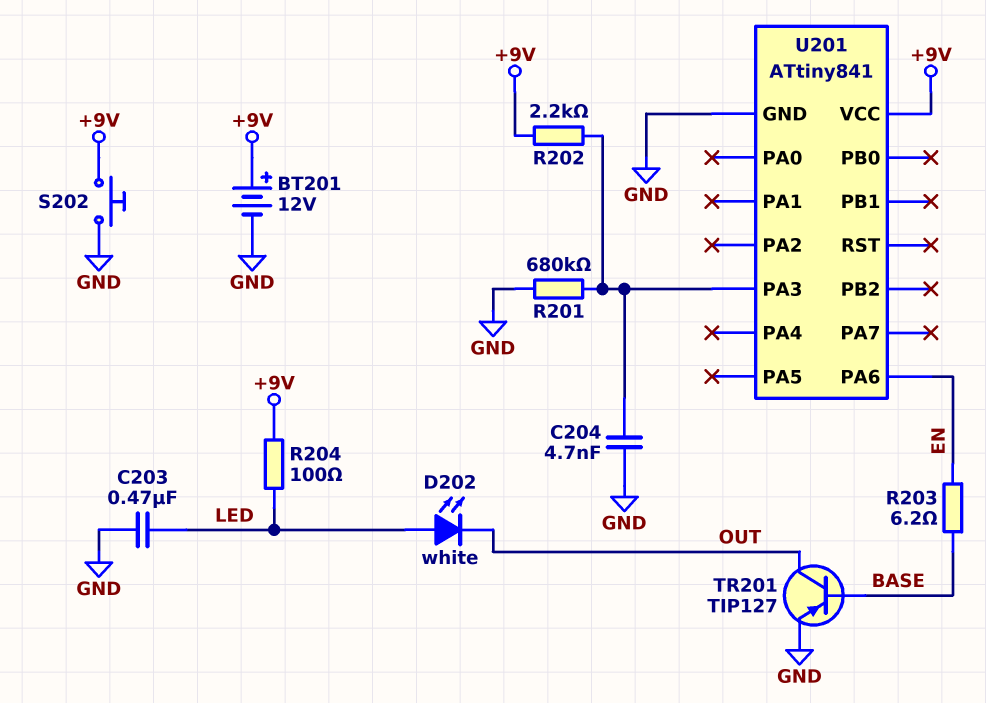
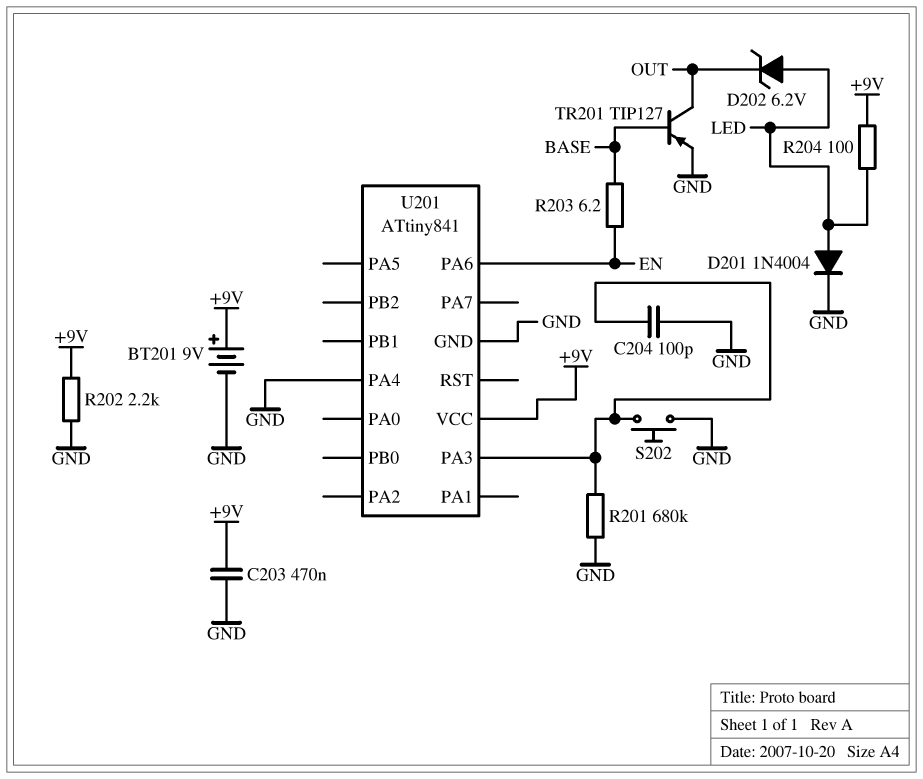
BT201: 12V (plus +9V, minus GND) -> 9V (plus +9V, minus GND)
C203: 470nF (GND, LED) -> 470nF (+9V, GND)
C204: 4.7nF (GND, U201/PA3) -> 100pF (GND, U201/PA3)
D201: none -> diode 1N4004 (A LED, K GND)
D202: LED white (A LED, K OUT) -> zener 6.2V (A LED, K OUT)
R202: 2.2k (+9V, U201/PA3) -> 2.2k (+9V, GND)
S202: button (+9V, GND) -> button (GND, U201/PA3)
U201 pin PA4: none -> GND

